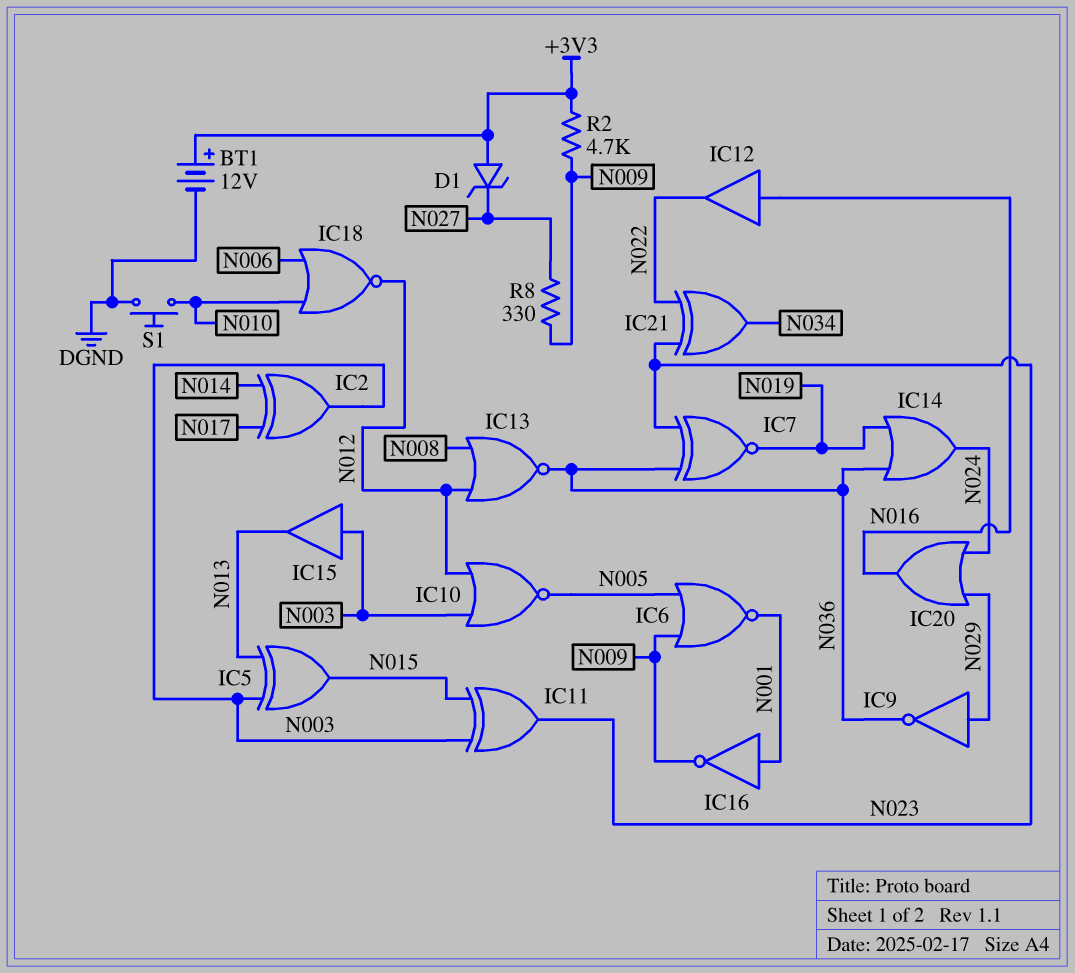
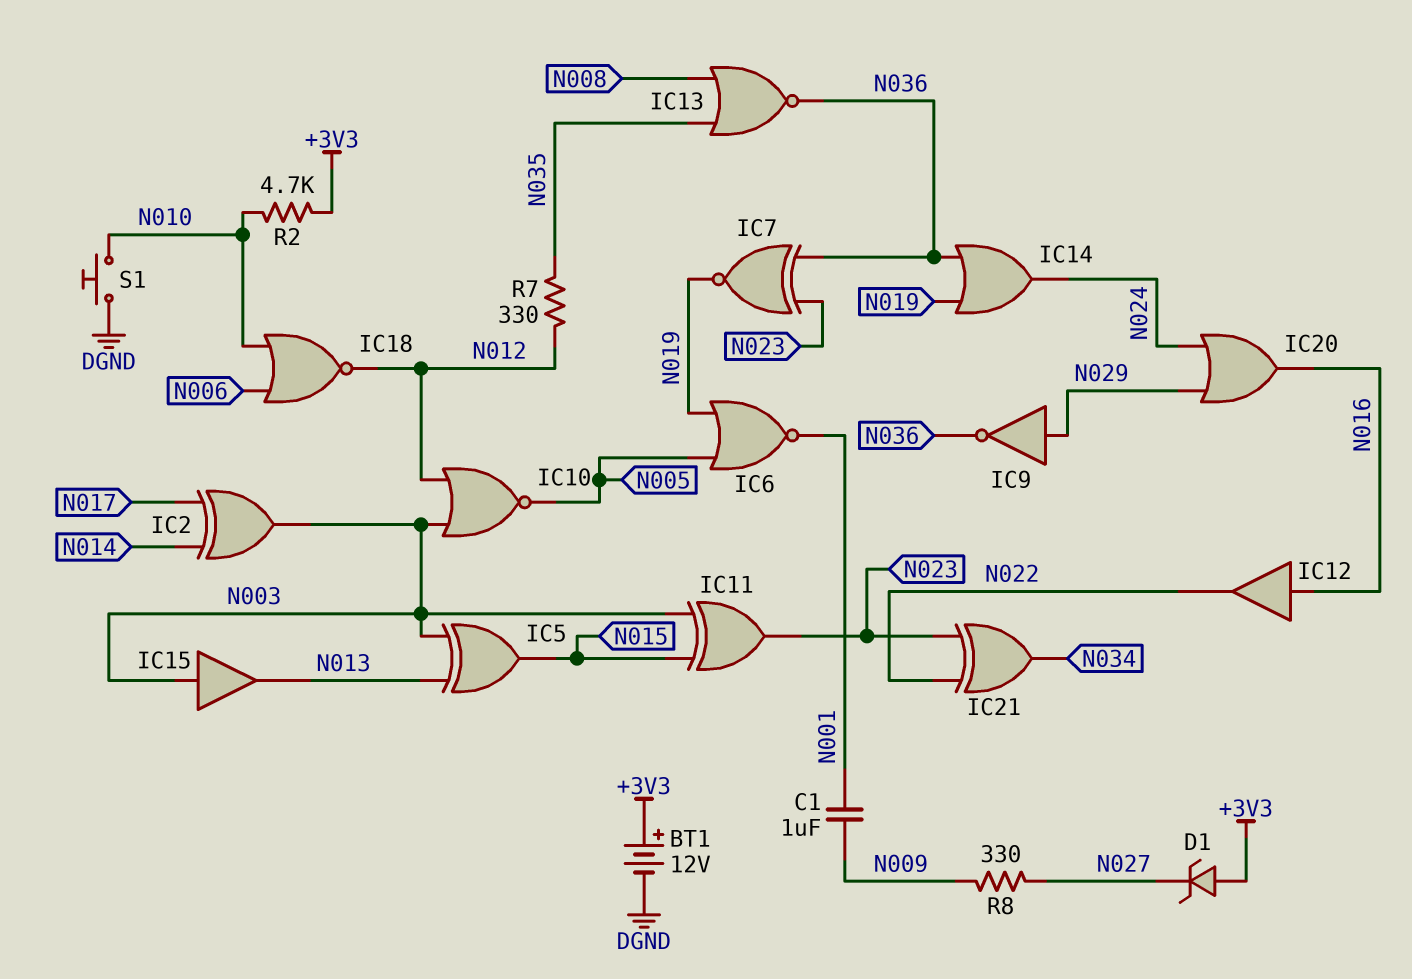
C1: none -> 1uF (N001, N009)
IC6: NOR (in N005, in N009, out N001) -> NOR (in N005, in N019, out N001)
IC13: NOR (in N008, in N012, out N036) -> NOR (in N008, in N035, out N036)
IC16: NOT (in N001, out N009) -> none
R2: 4.7k (+3V3, N009) -> 4.7k (+3V3, N010)
R7: none -> 330 (N012, N035)

